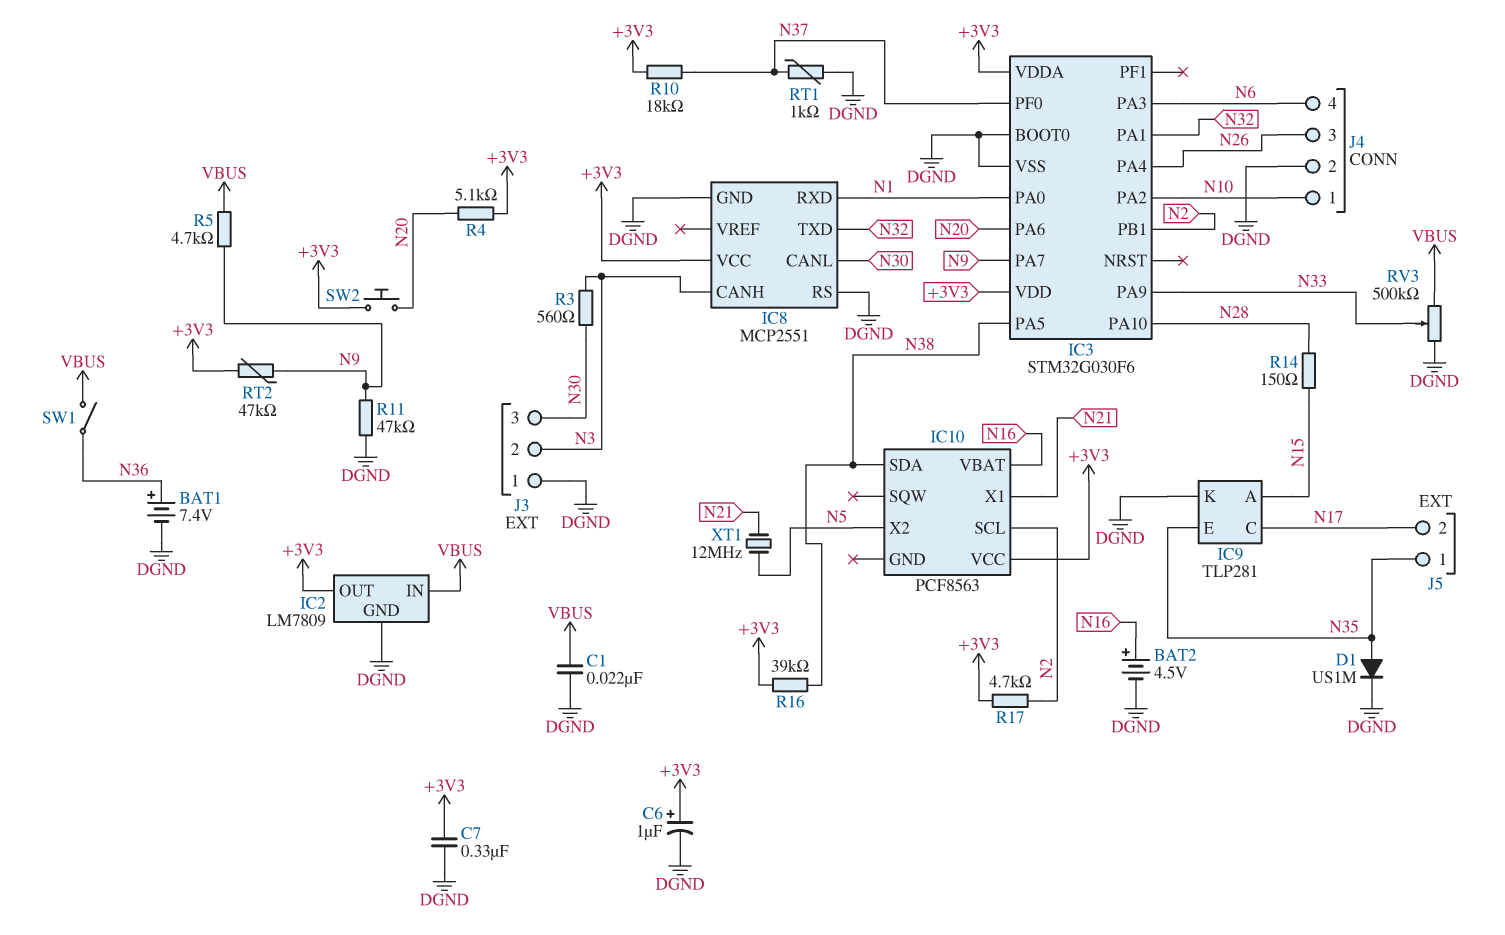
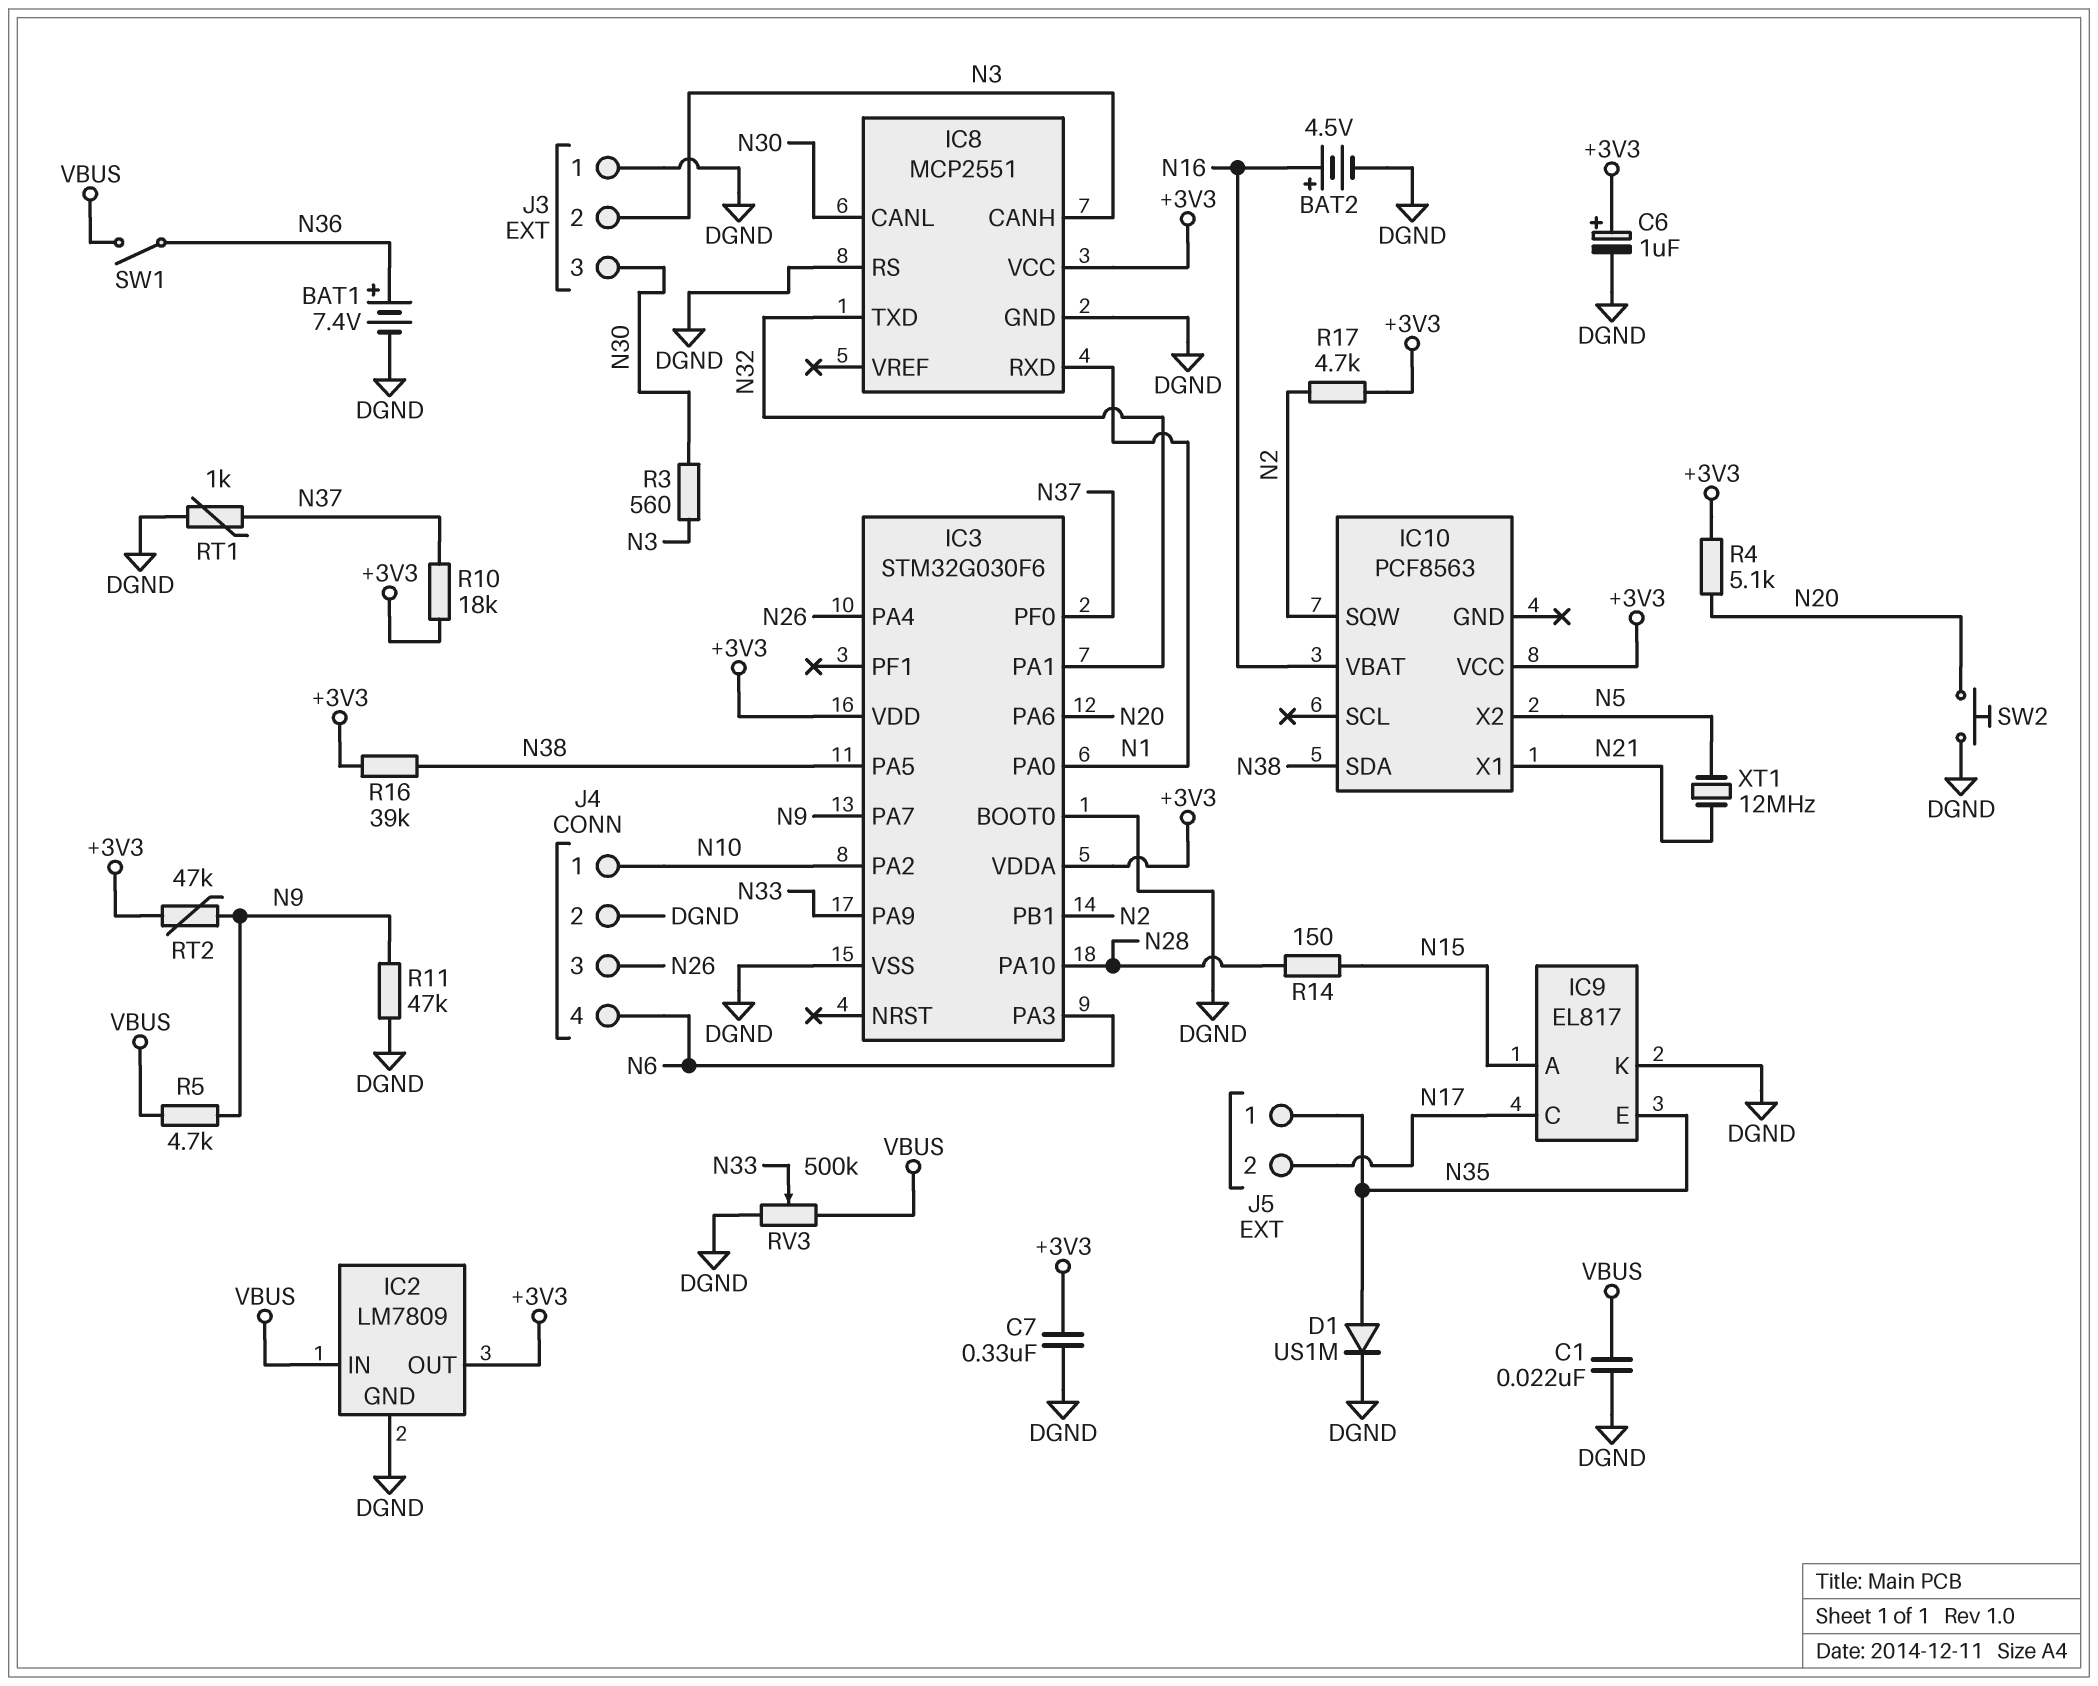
IC9: TLP281 -> EL817
IC10 pin SCL: N2 -> none
IC10 pin SQW: none -> N2
SW2: button (+3V3, N20) -> button (DGND, N20)

